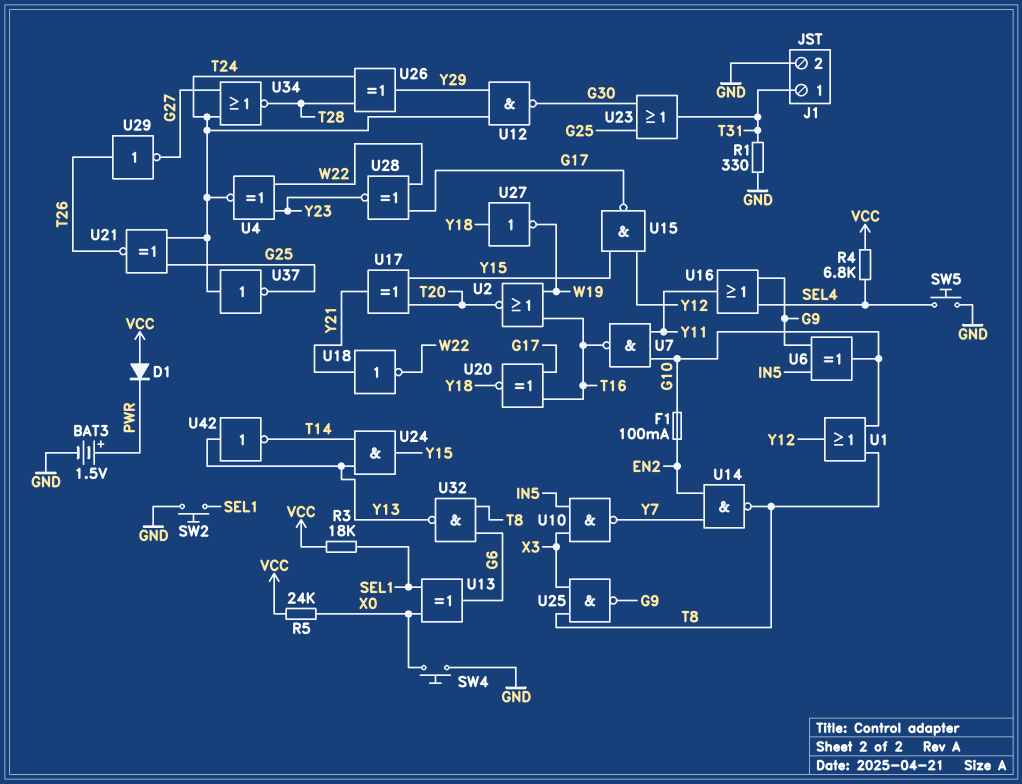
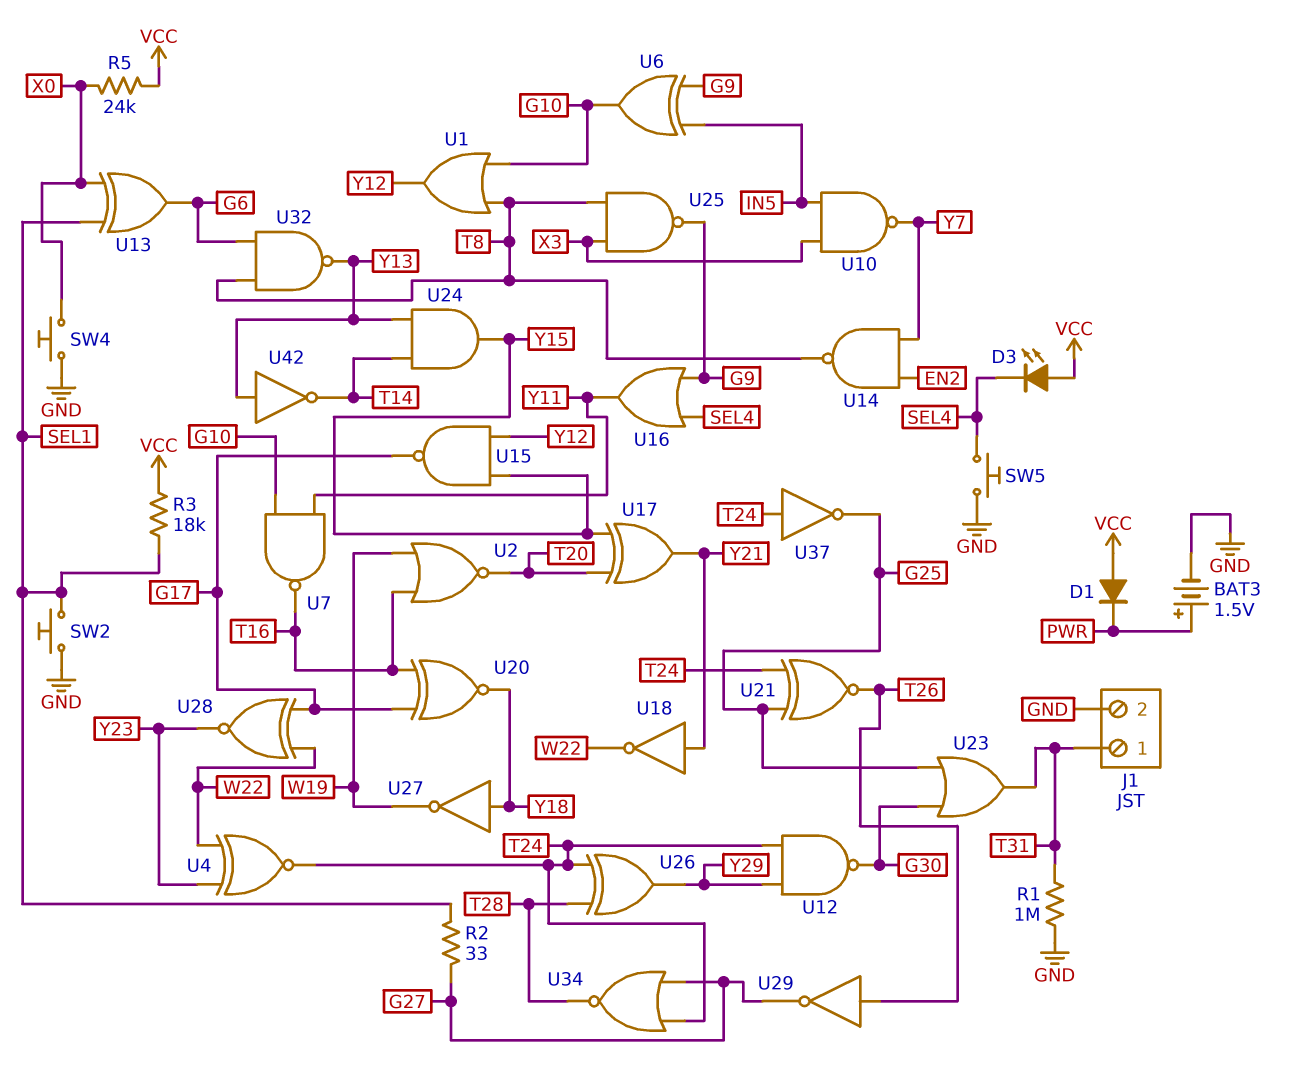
D3: none -> LED (A VCC, K SEL4)
F1: 100mA (EN2, G10) -> none
R1: 330 (GND, T31) -> 1M (GND, T31)
R2: none -> 33 (G27, SEL1)
R4: 6.8k (SEL4, VCC) -> none

